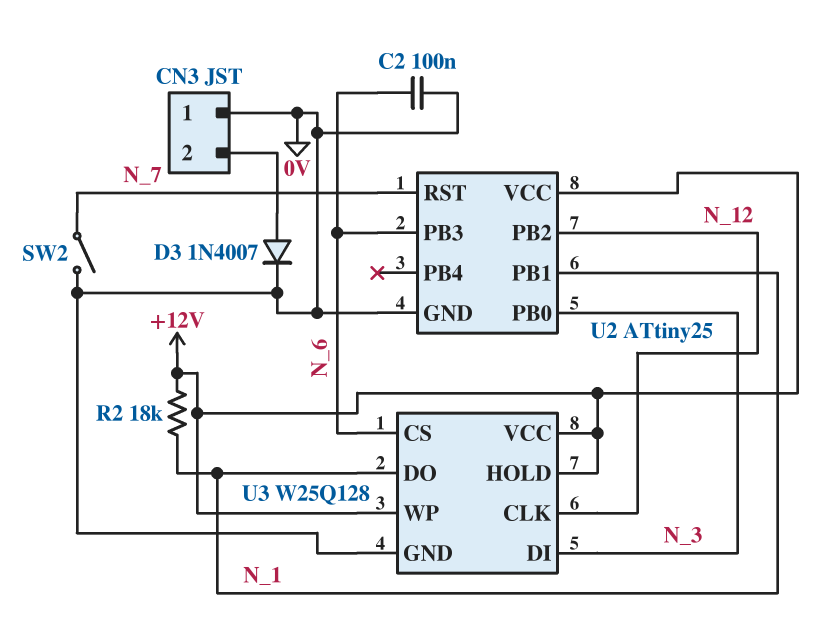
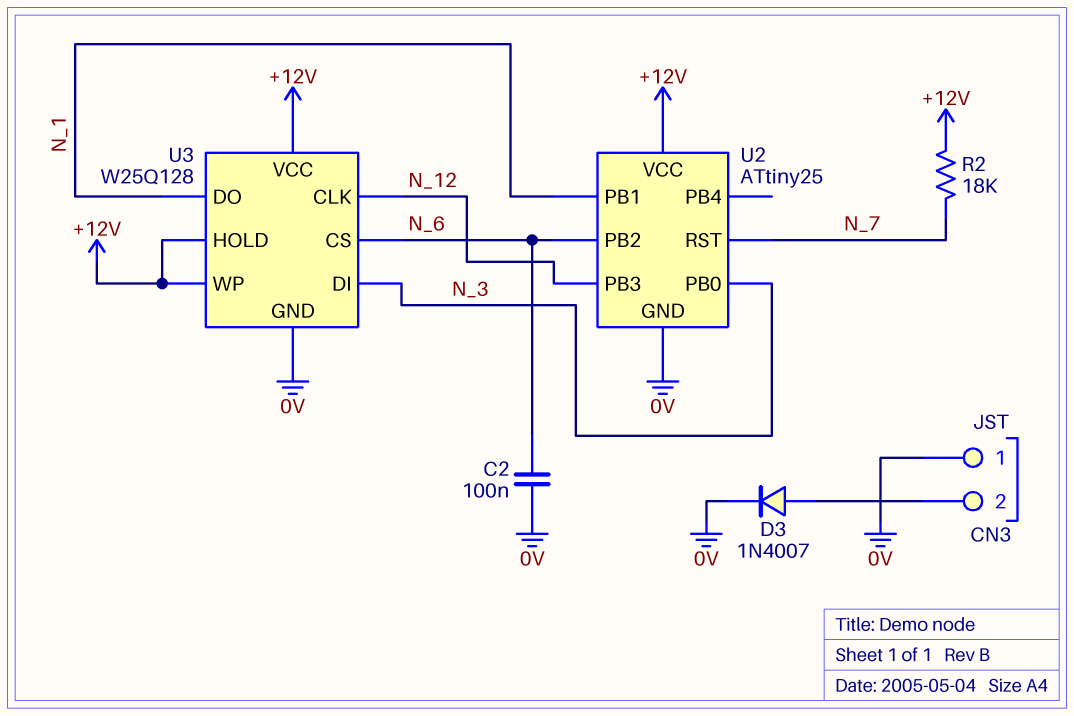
R2: 18k (+12V, N_1) -> 18k (+12V, N_7)
SW2: switch (0V, N_7) -> none
U2 pin PB2: N_12 -> N_6
U2 pin PB3: N_6 -> N_12

